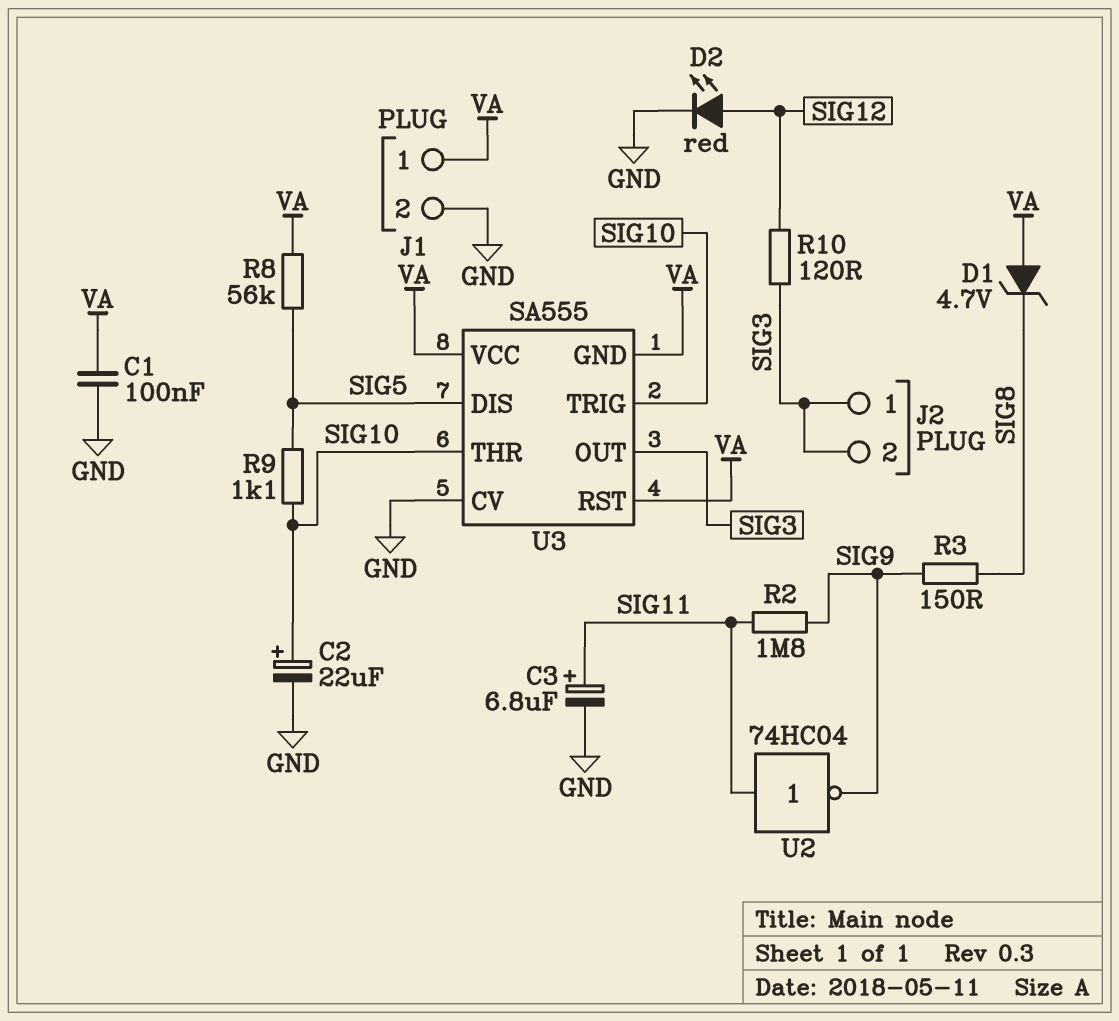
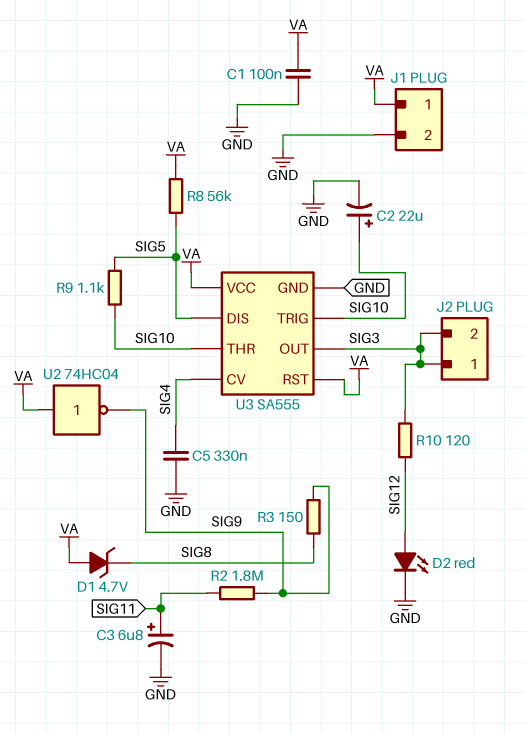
C5: none -> 330nF (GND, SIG4)
U2: NOT 74HC04 (in SIG11, out SIG9) -> NOT 74HC04 (in VA, out SIG9)
U3 pin CV: GND -> SIG4
U3 pin GND: VA -> GND

